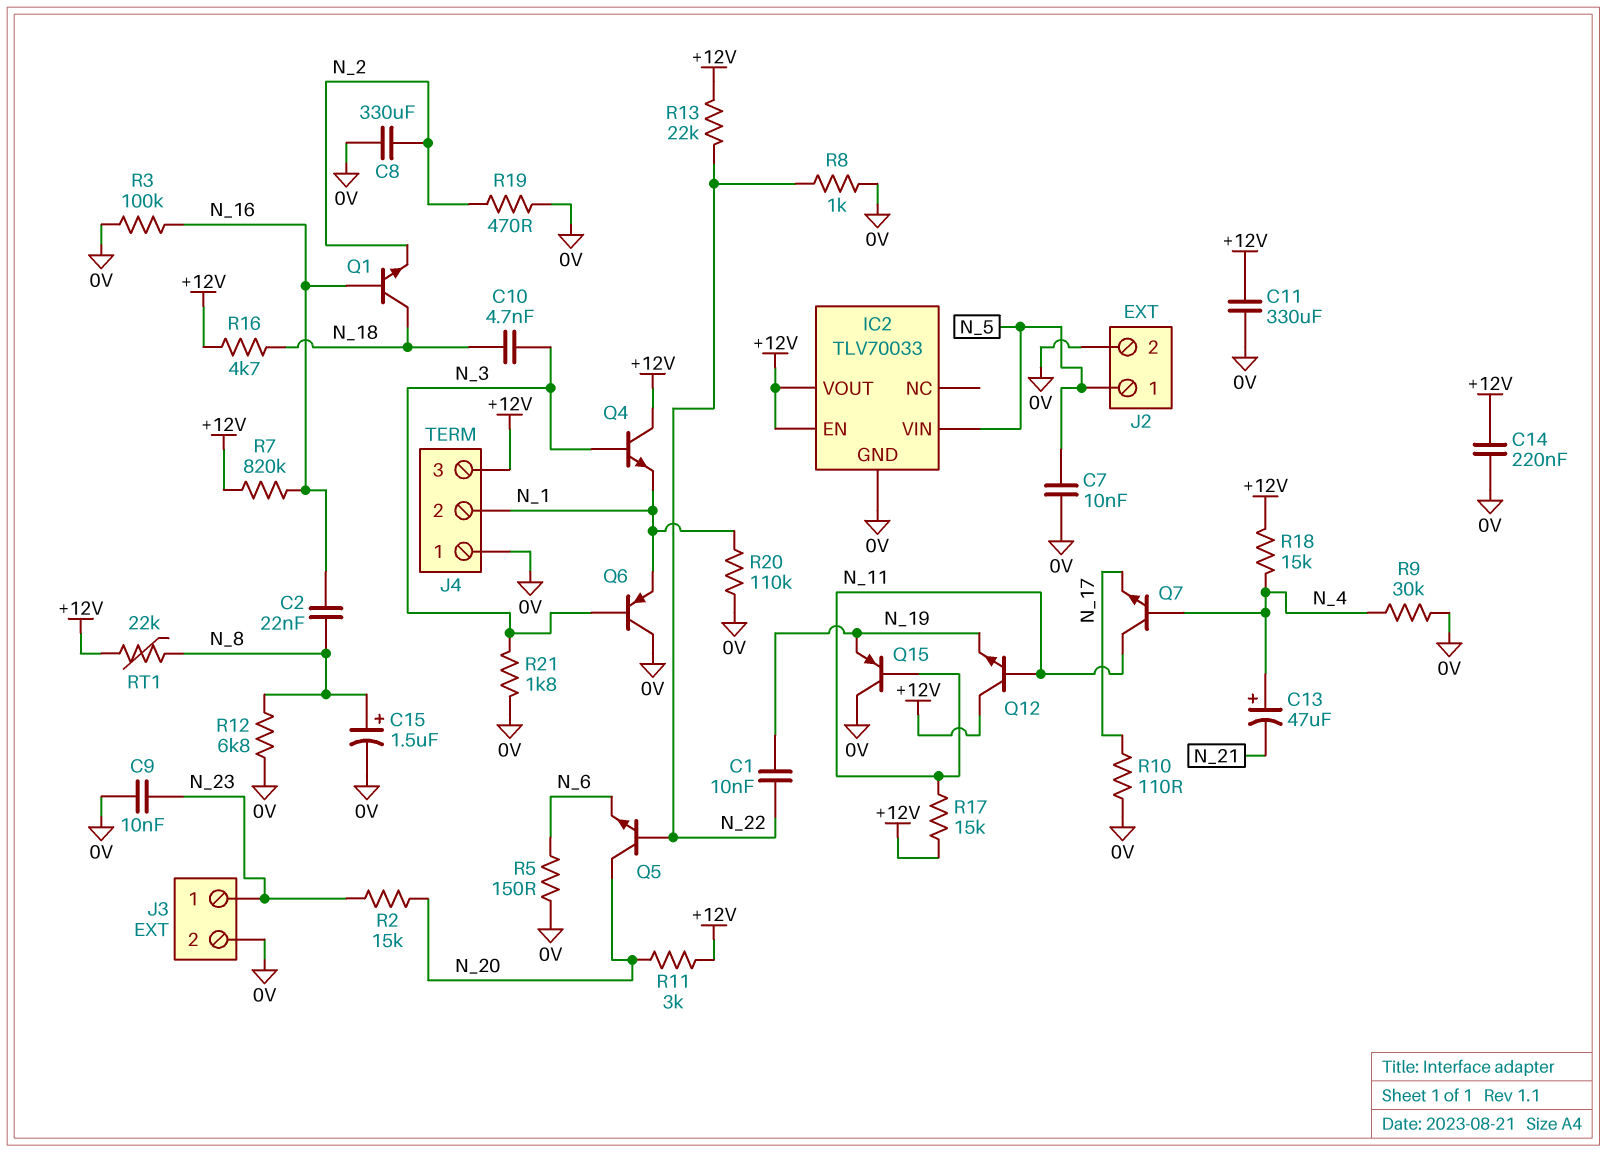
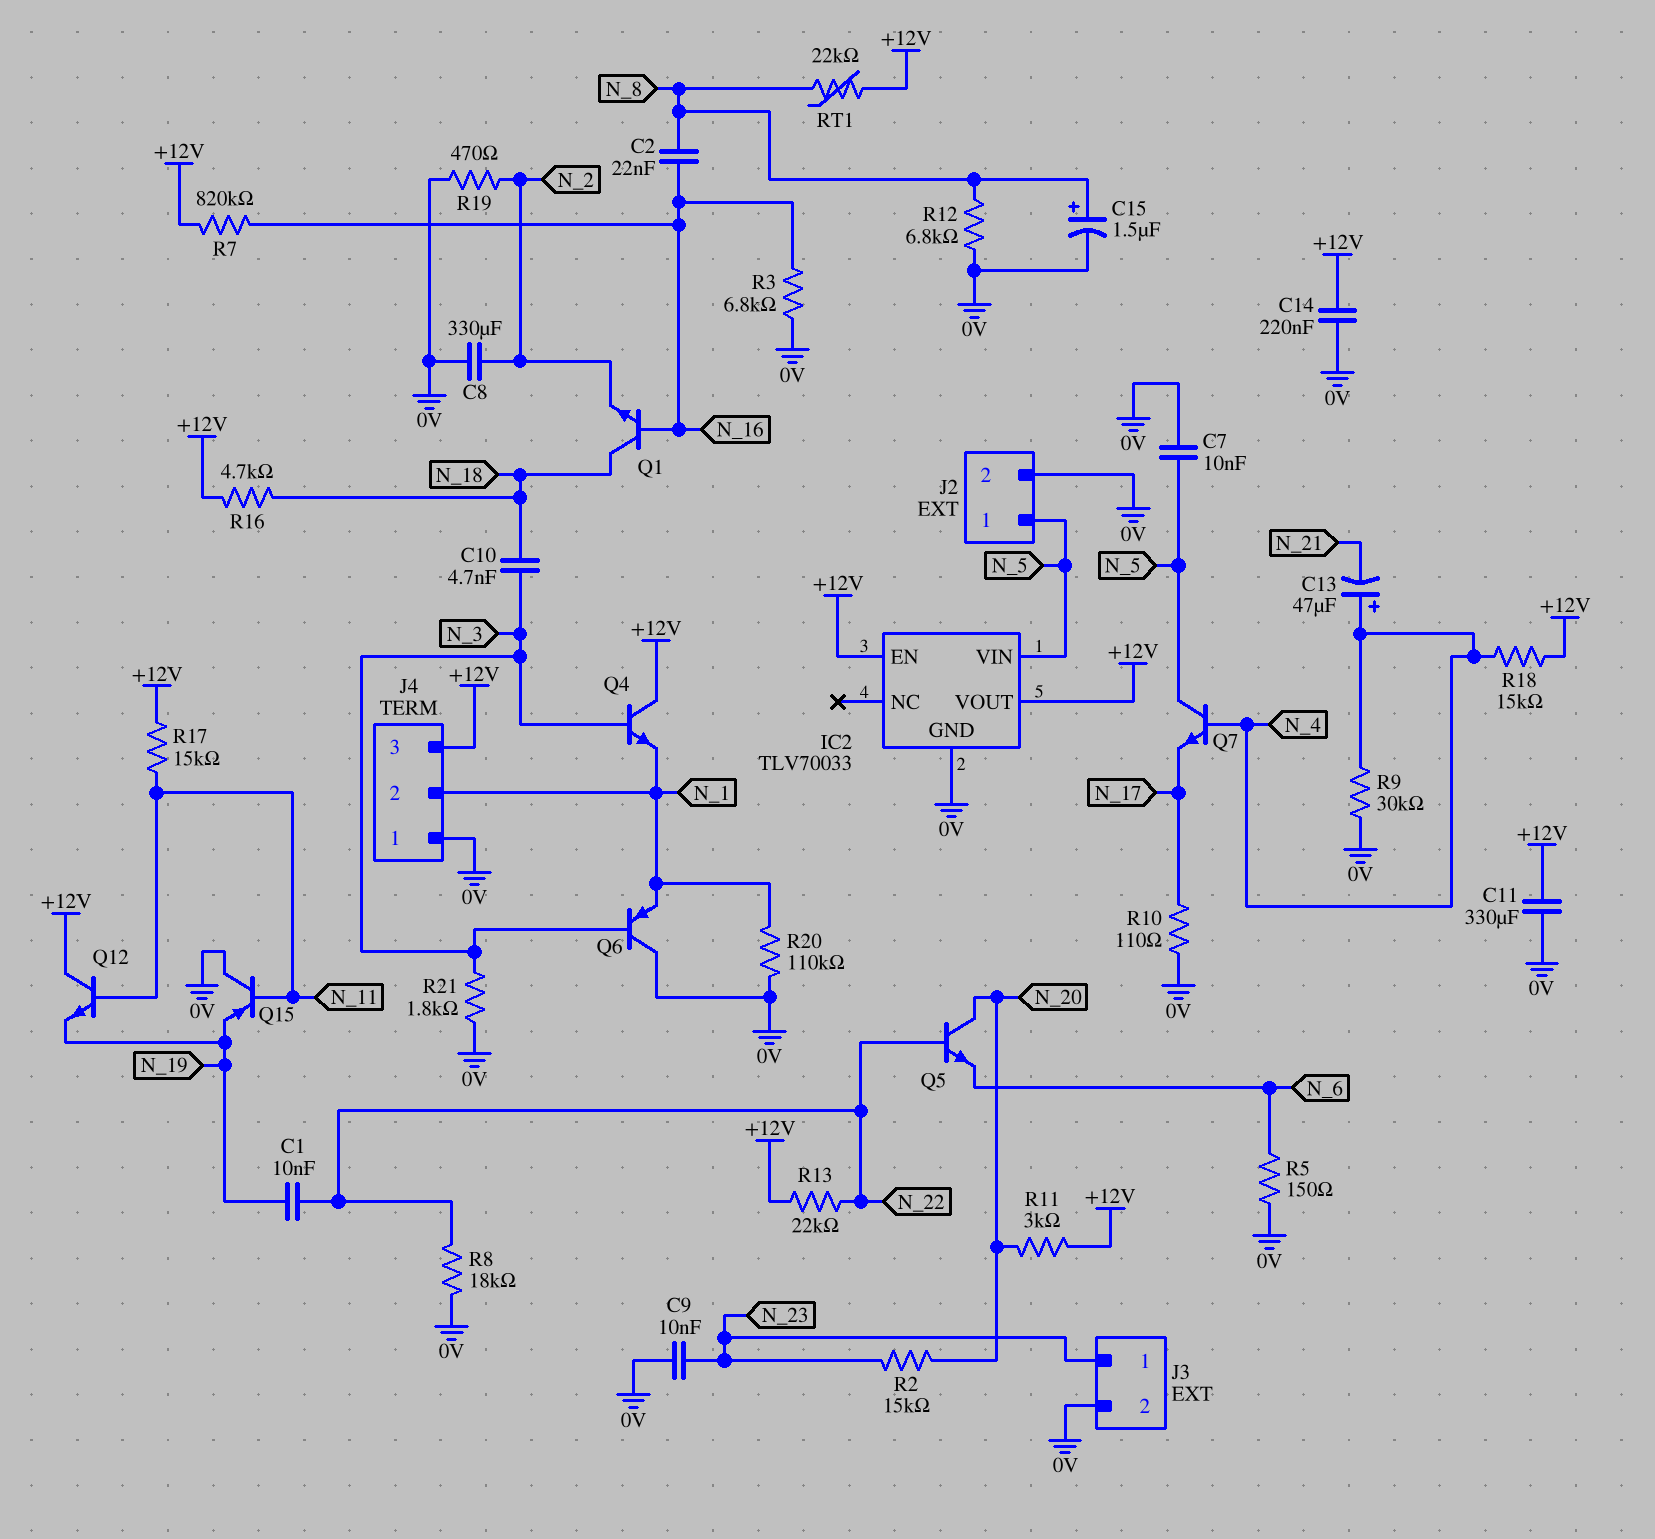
Q7: NPN (B N_4, C N_11, E N_17) -> NPN (B N_4, C N_5, E N_17)
R3: 100k (0V, N_16) -> 6.8k (0V, N_16)
R8: 1k (0V, N_22) -> 18k (0V, N_22)

